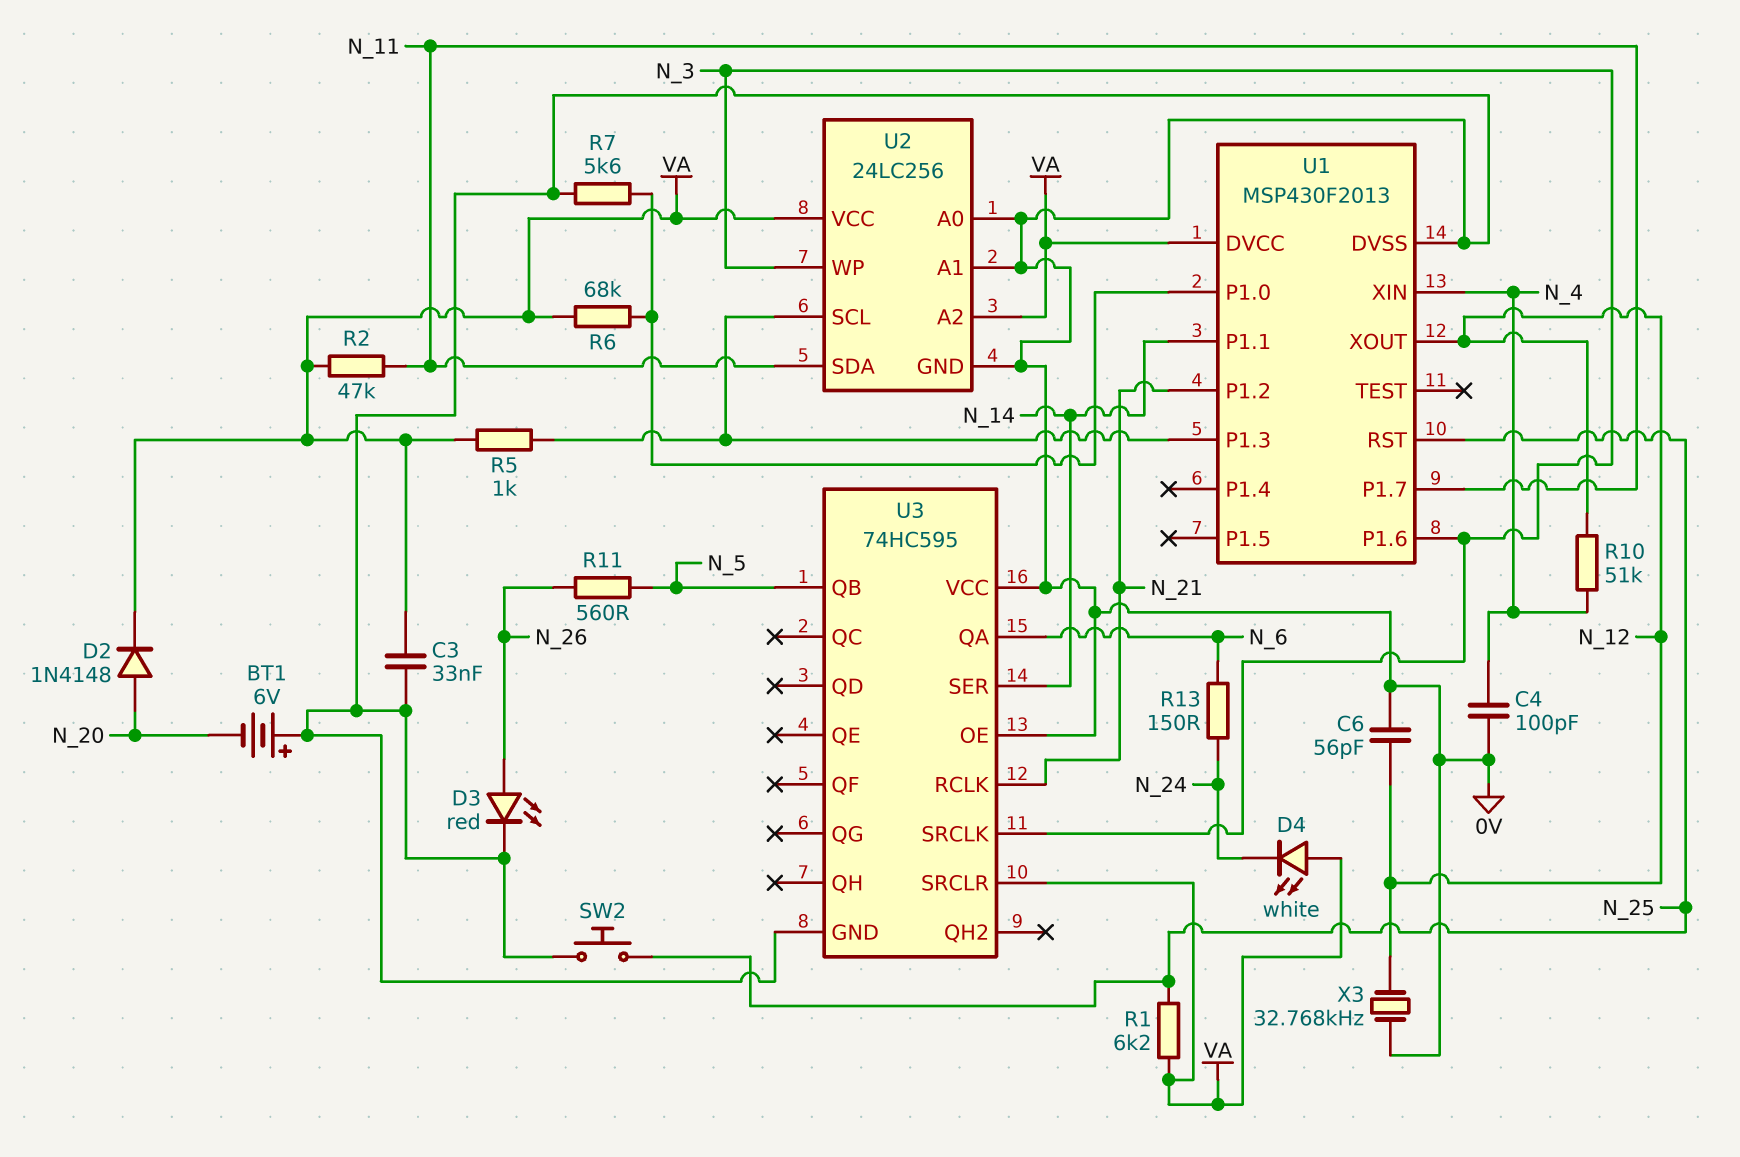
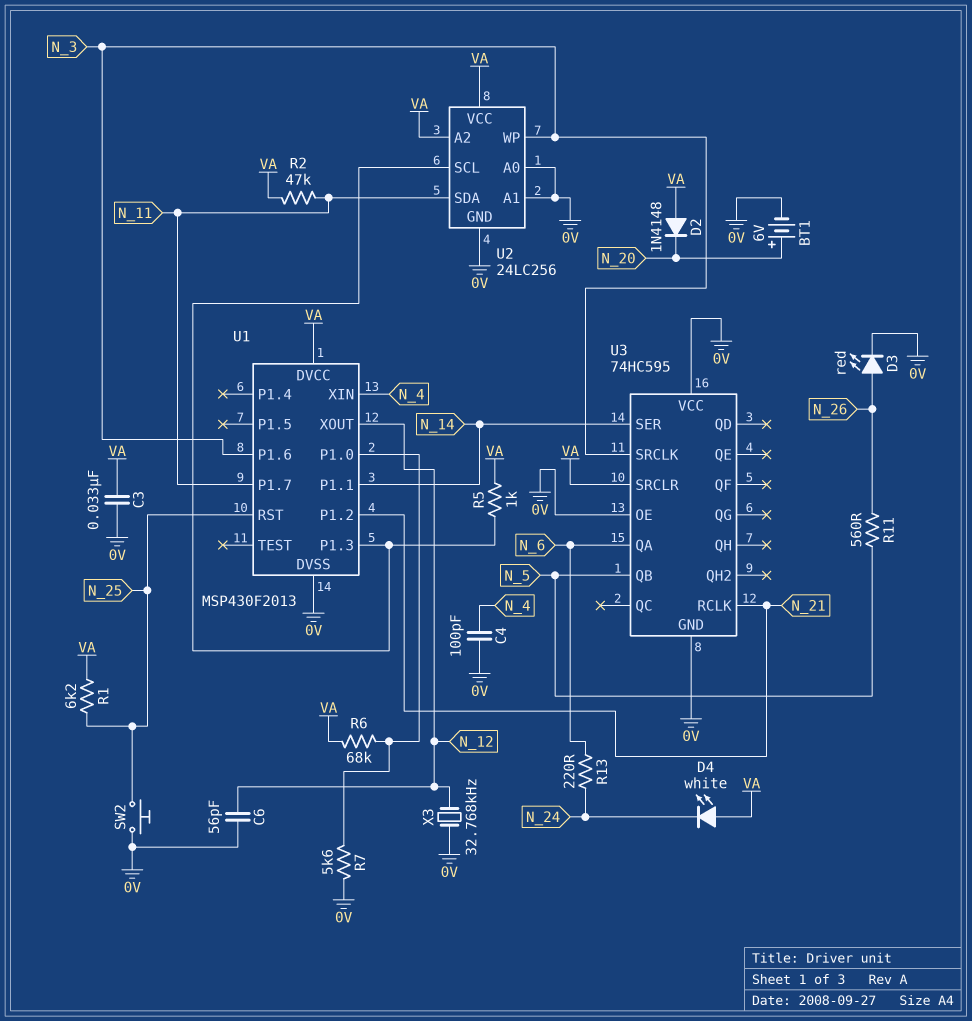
BT1: 6V (plus 0V, minus N_20) -> 6V (plus N_20, minus 0V)
D2: diode 1N4148 (A N_20, K VA) -> diode 1N4148 (A VA, K N_20)
R10: 51k (N_4, N_12) -> none
R13: 150 (N_6, N_24) -> 220 (N_6, N_24)

